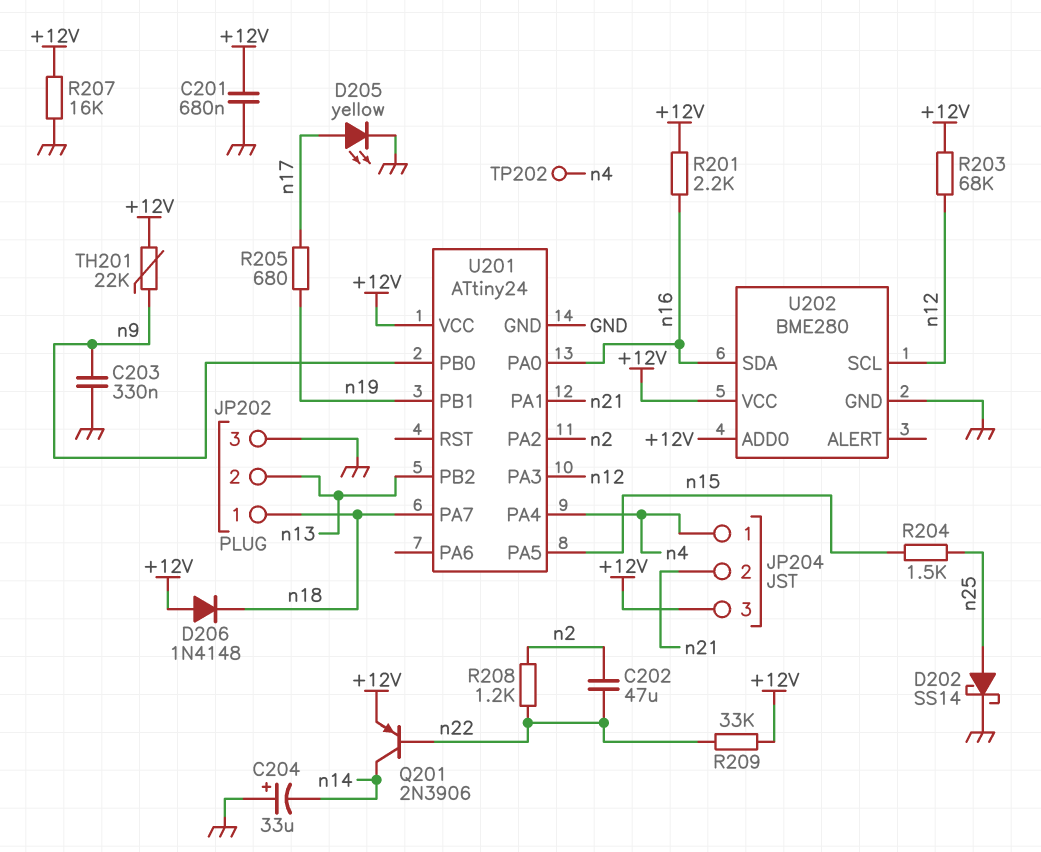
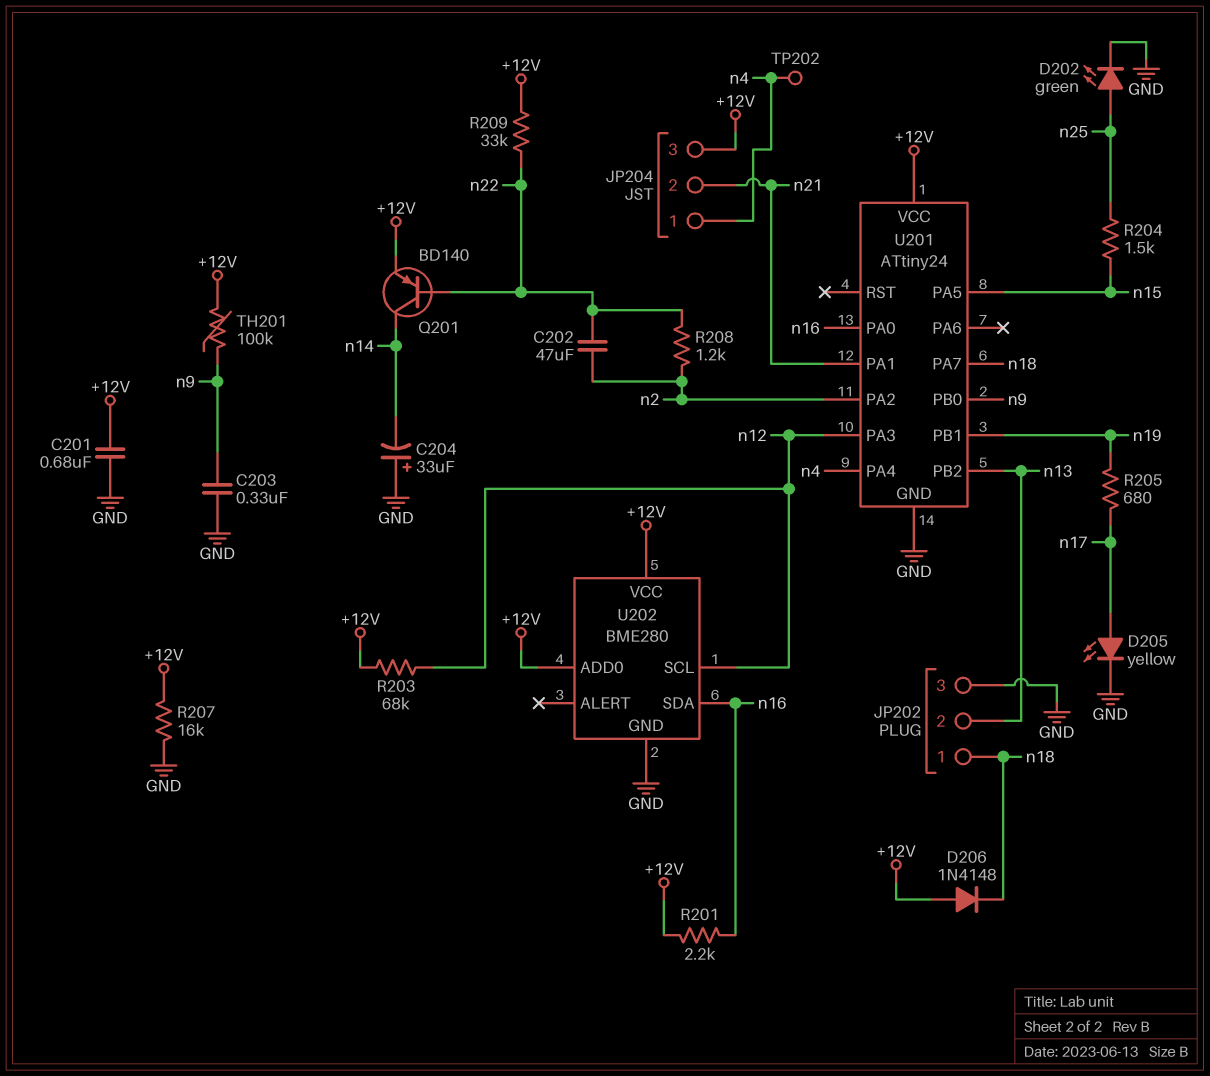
D202: schottky SS14 (A n25, K GND) -> LED green (A n25, K GND)
Q201: PNP 2N3906 (B n22, C n14, E +12V) -> PNP BD140 (B n22, C n14, E +12V)
TH201: 22k (+12V, n9) -> 100k (+12V, n9)

